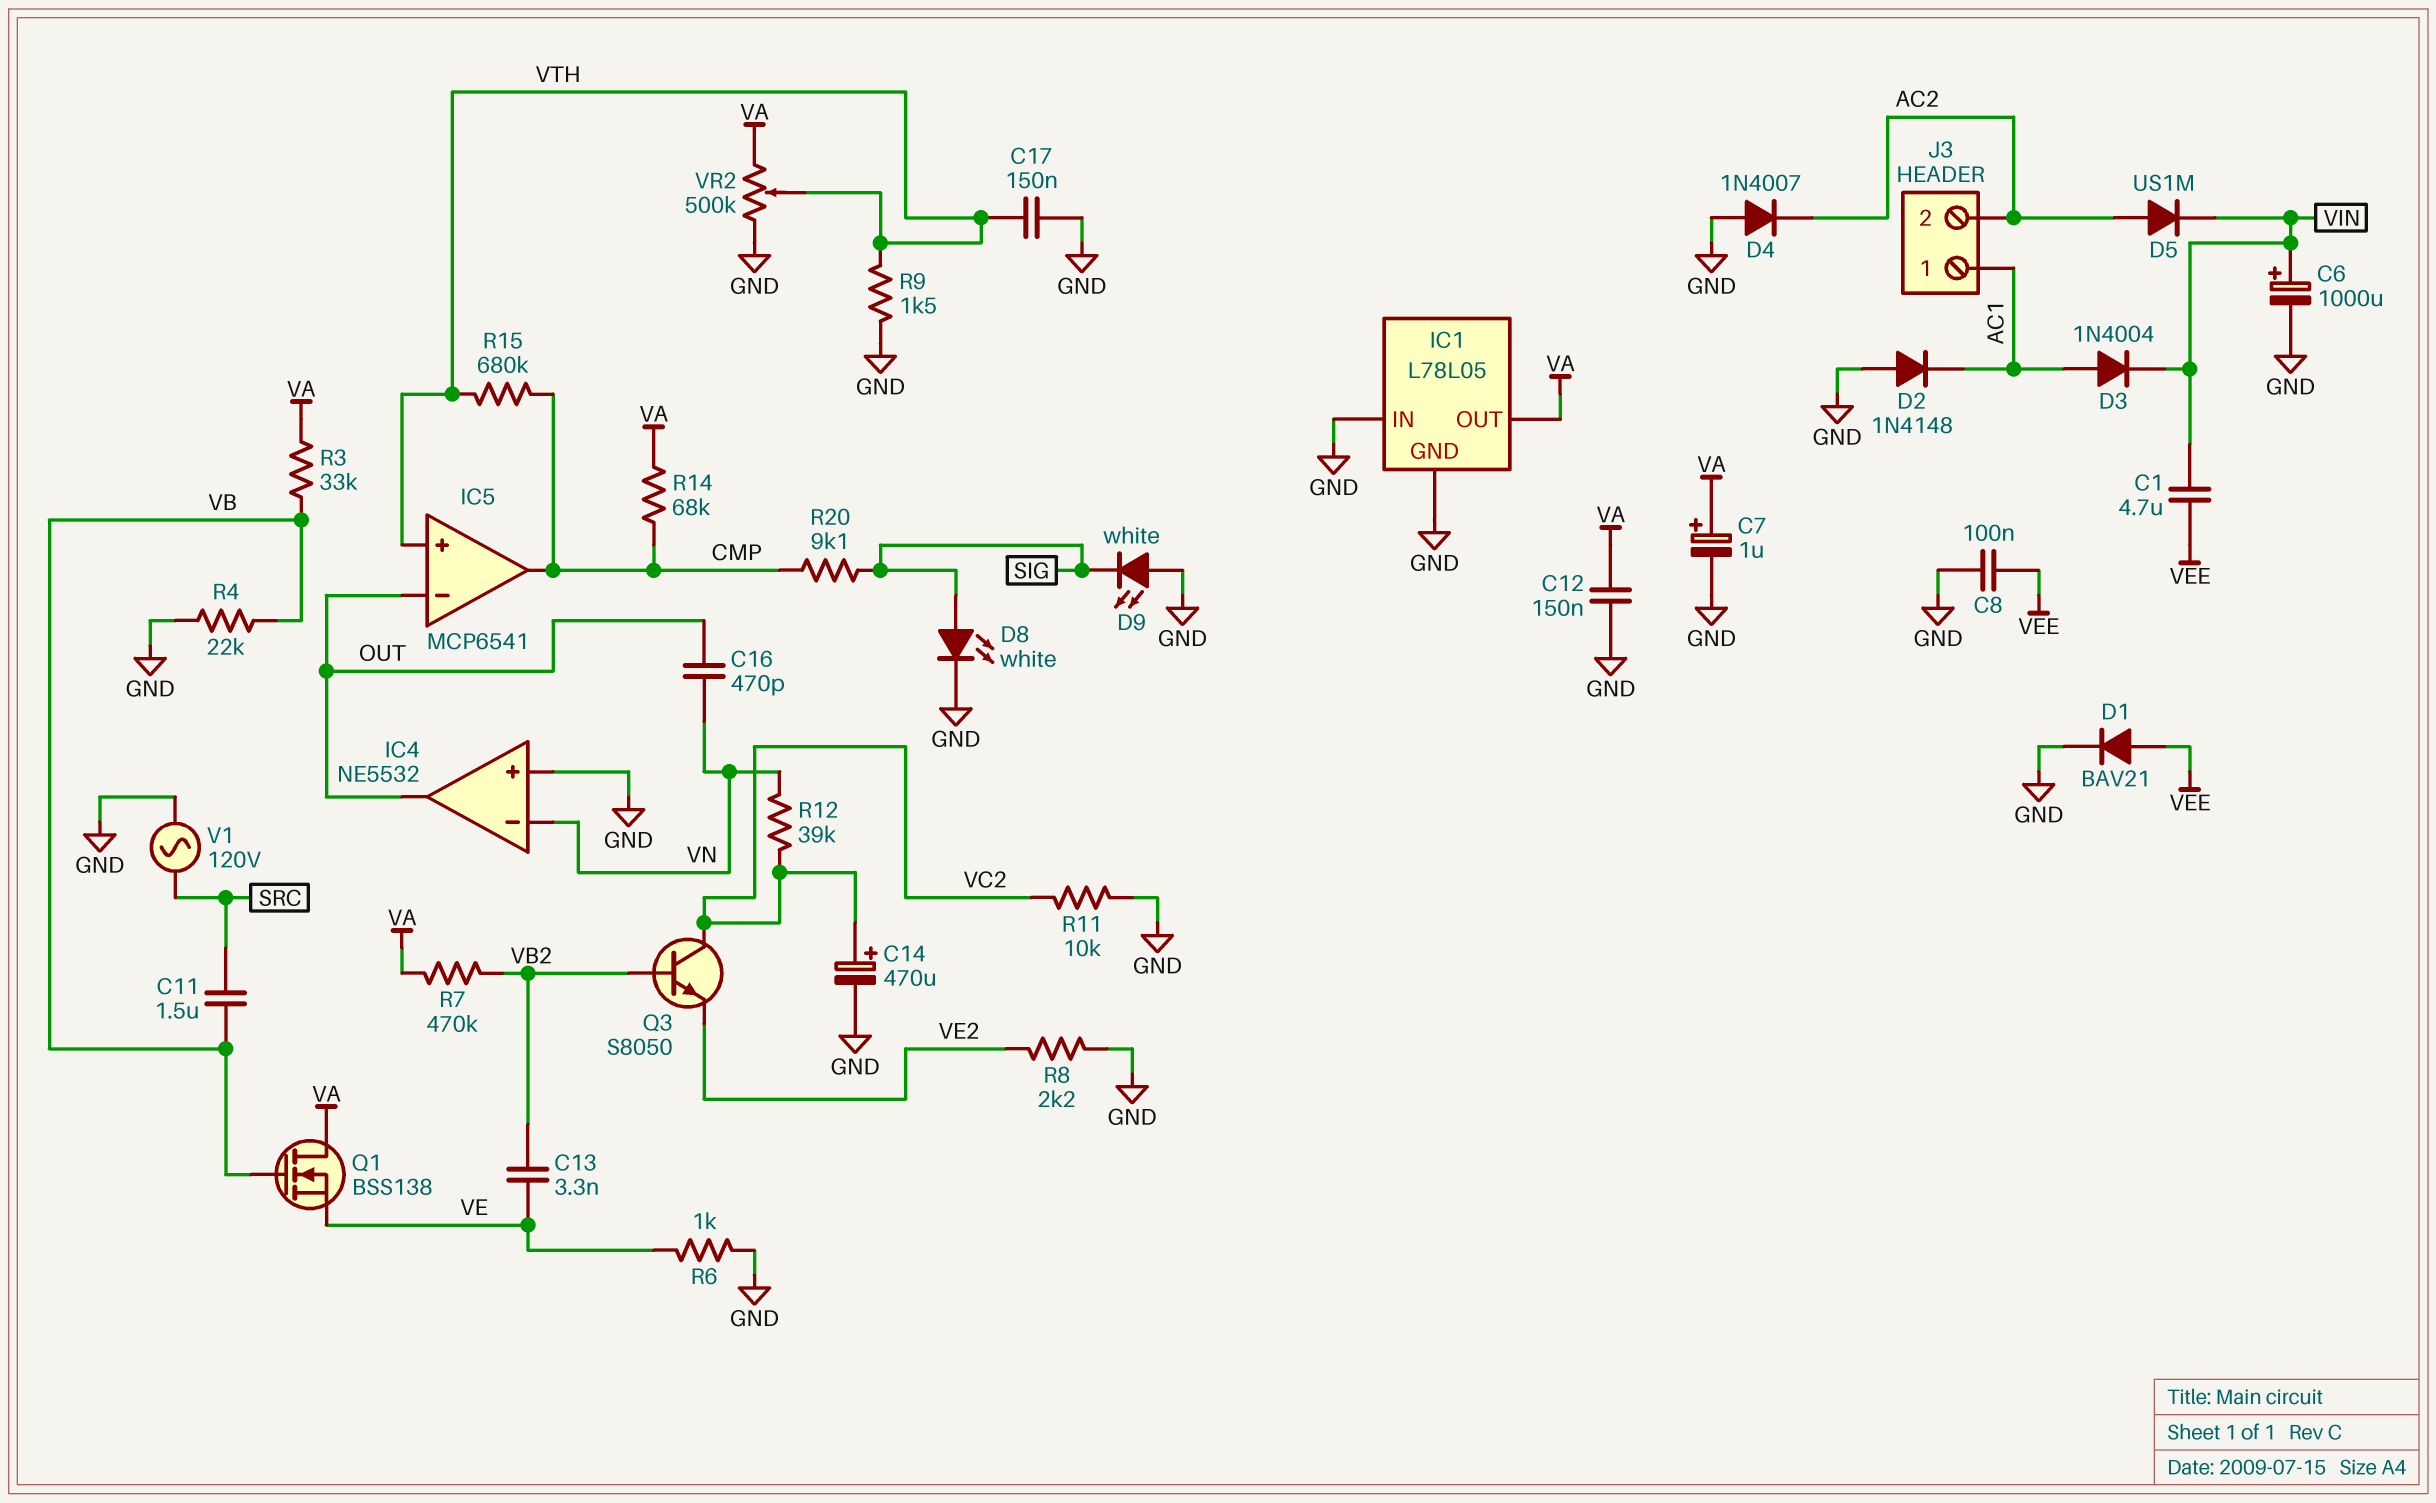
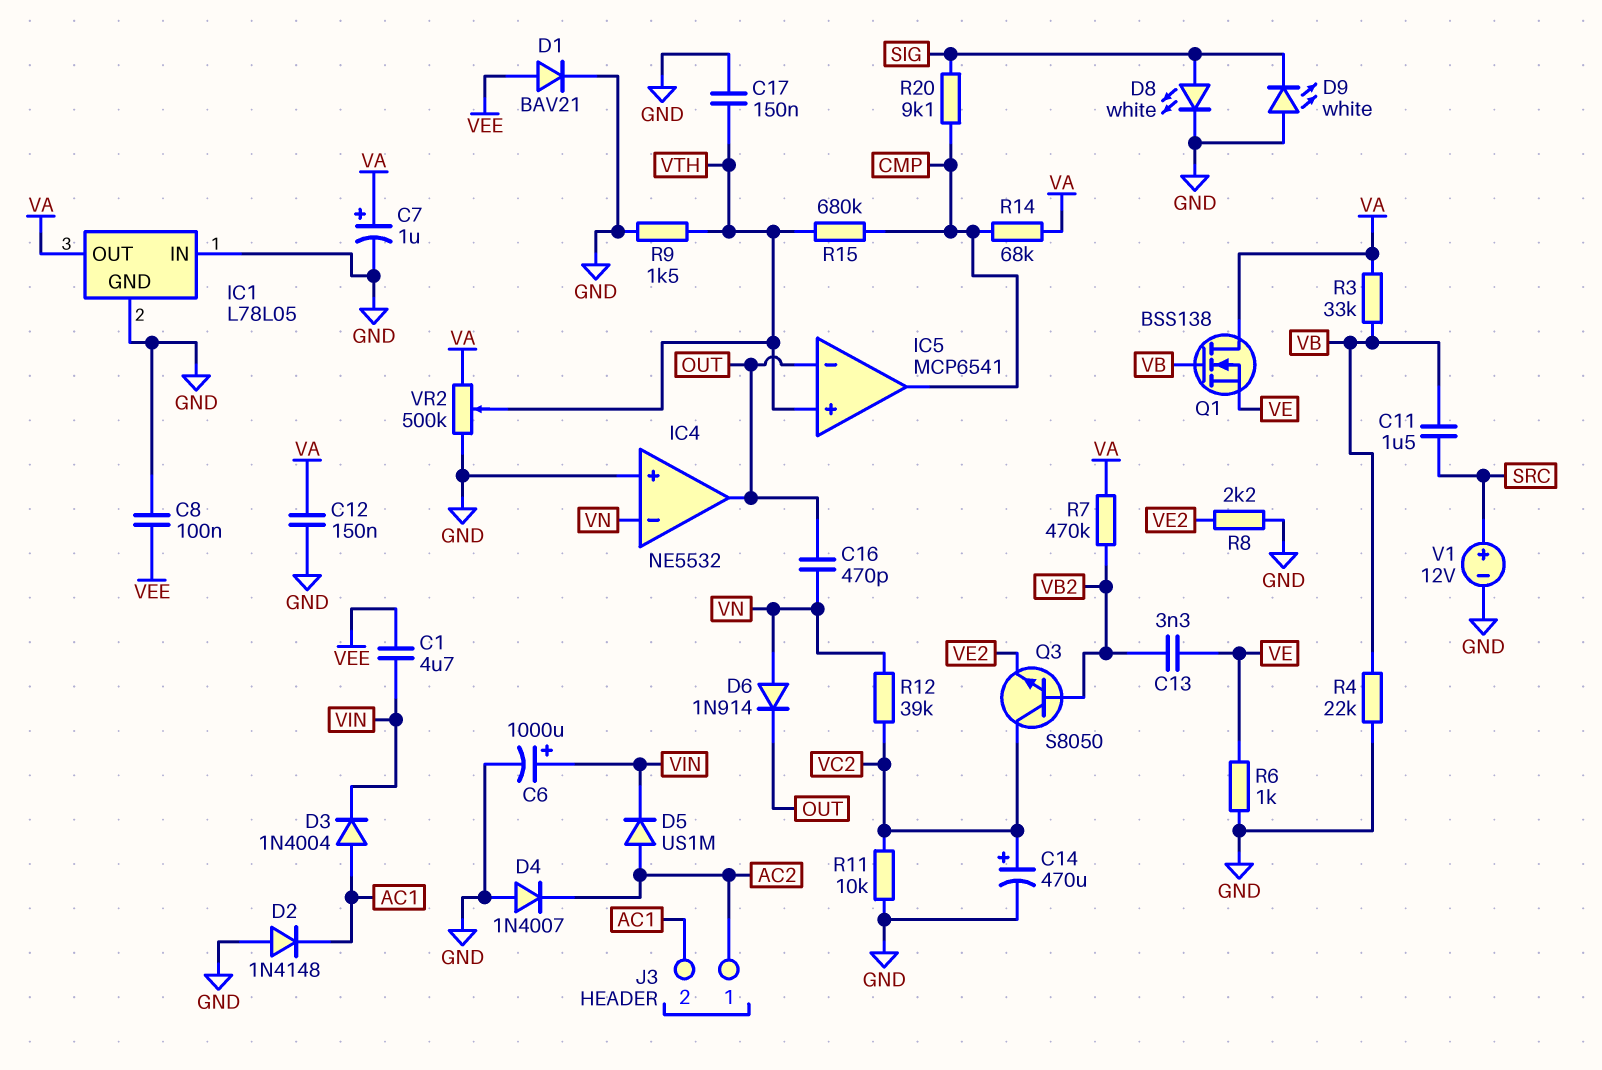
D6: none -> diode 1N914 (A VN, K OUT)
J3 pin 1: AC1 -> AC2
J3 pin 2: AC2 -> AC1
V1: AC 120V (GND, SRC) -> 12V (plus SRC, minus GND)

